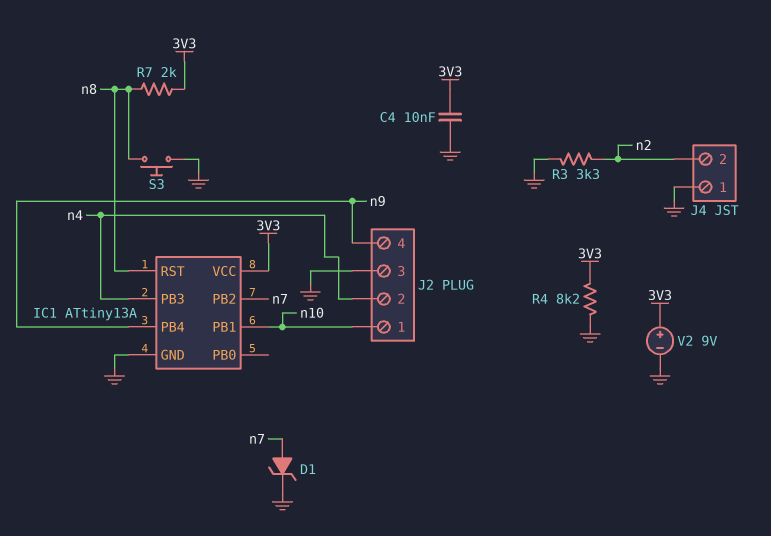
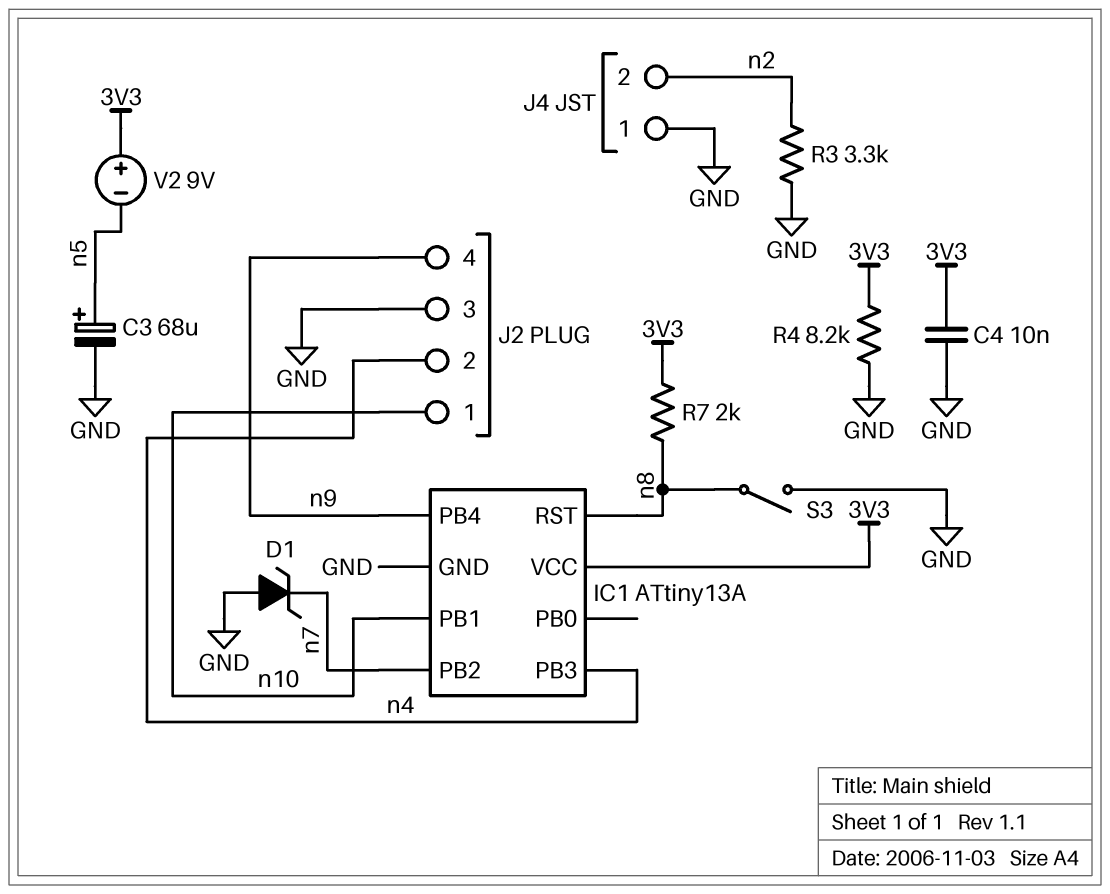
C3: none -> 68uF (plus n5, minus GND)
D1: zener (A n7, K GND) -> zener (A GND, K n7)
S3: button (GND, n8) -> switch (GND, n8)
V2: 9V (plus 3V3, minus GND) -> 9V (plus 3V3, minus n5)

